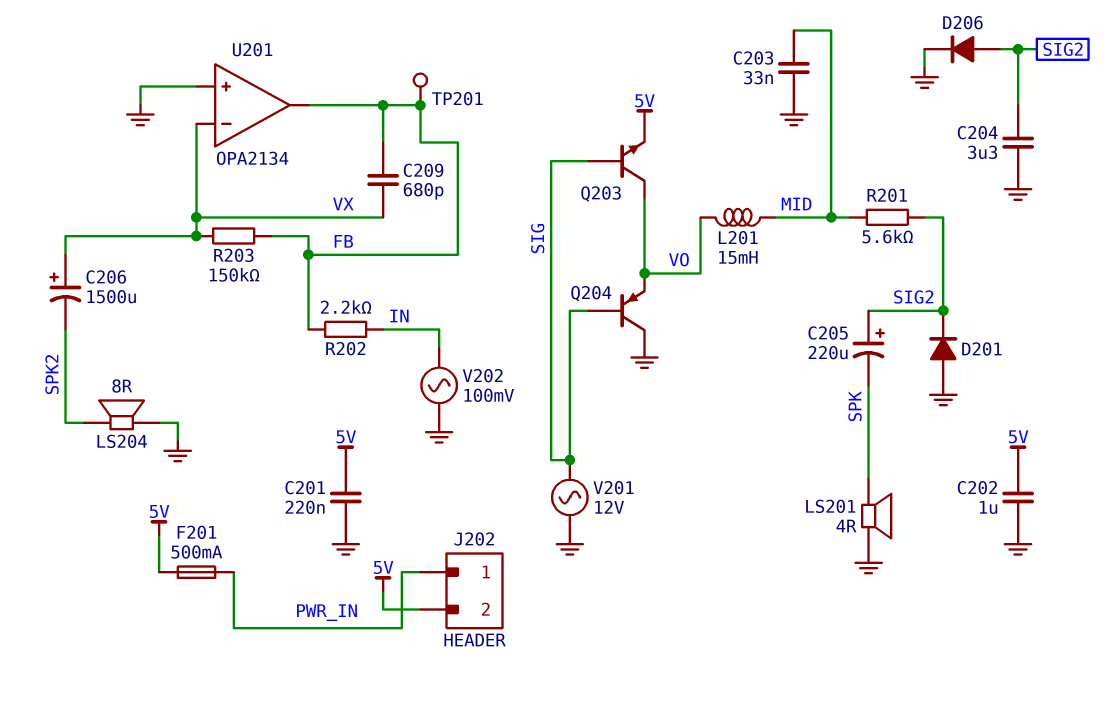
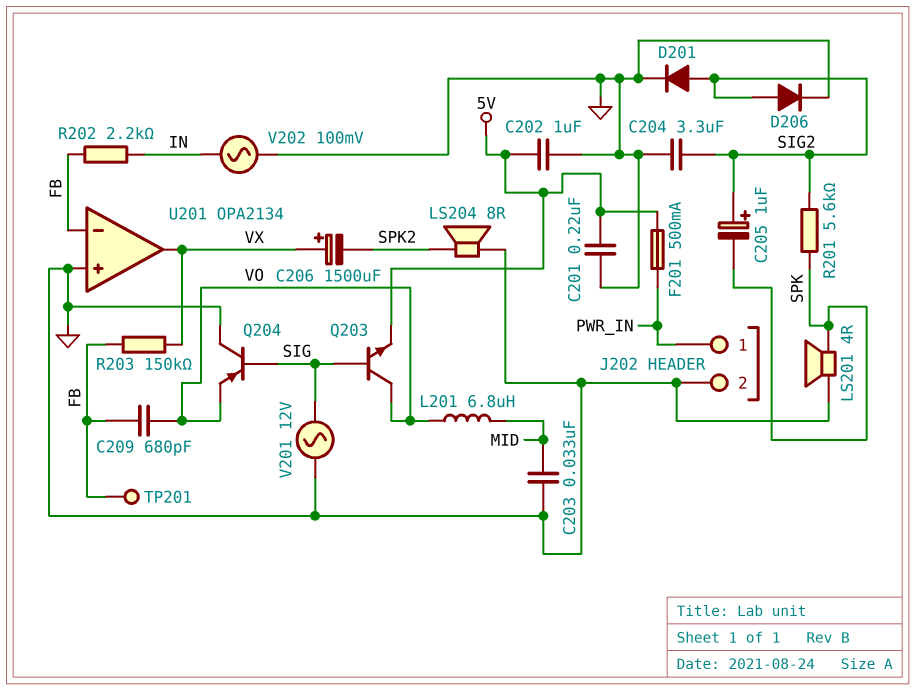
C205: 220uF (plus SIG2, minus SPK) -> 1uF (plus SIG2, minus SPK)
C209: 680pF (FB, VX) -> 680pF (FB, VO)
D201: diode (A GND, K SIG2) -> diode (A SIG2, K GND)
J202 pin 2: 5V -> GND
L201: 15mH (MID, VO) -> 6.8uH (MID, VO)
R201: 5.6k (MID, SIG2) -> 5.6k (SIG2, SPK)
U201 pin in-: VX -> FB
U201 pin out: FB -> VX

